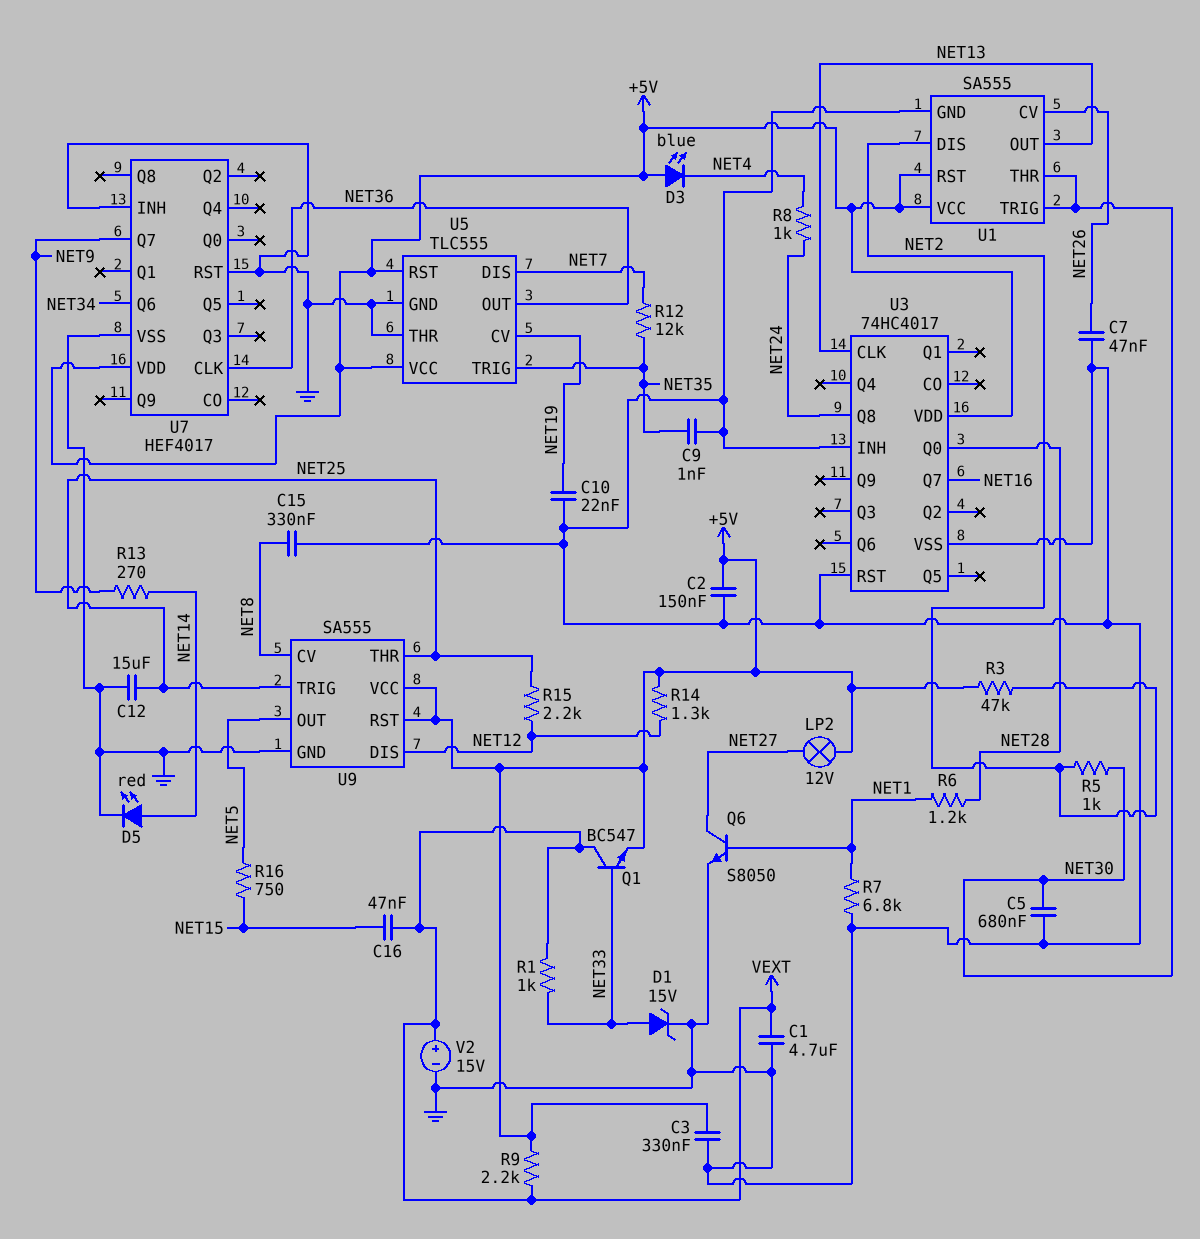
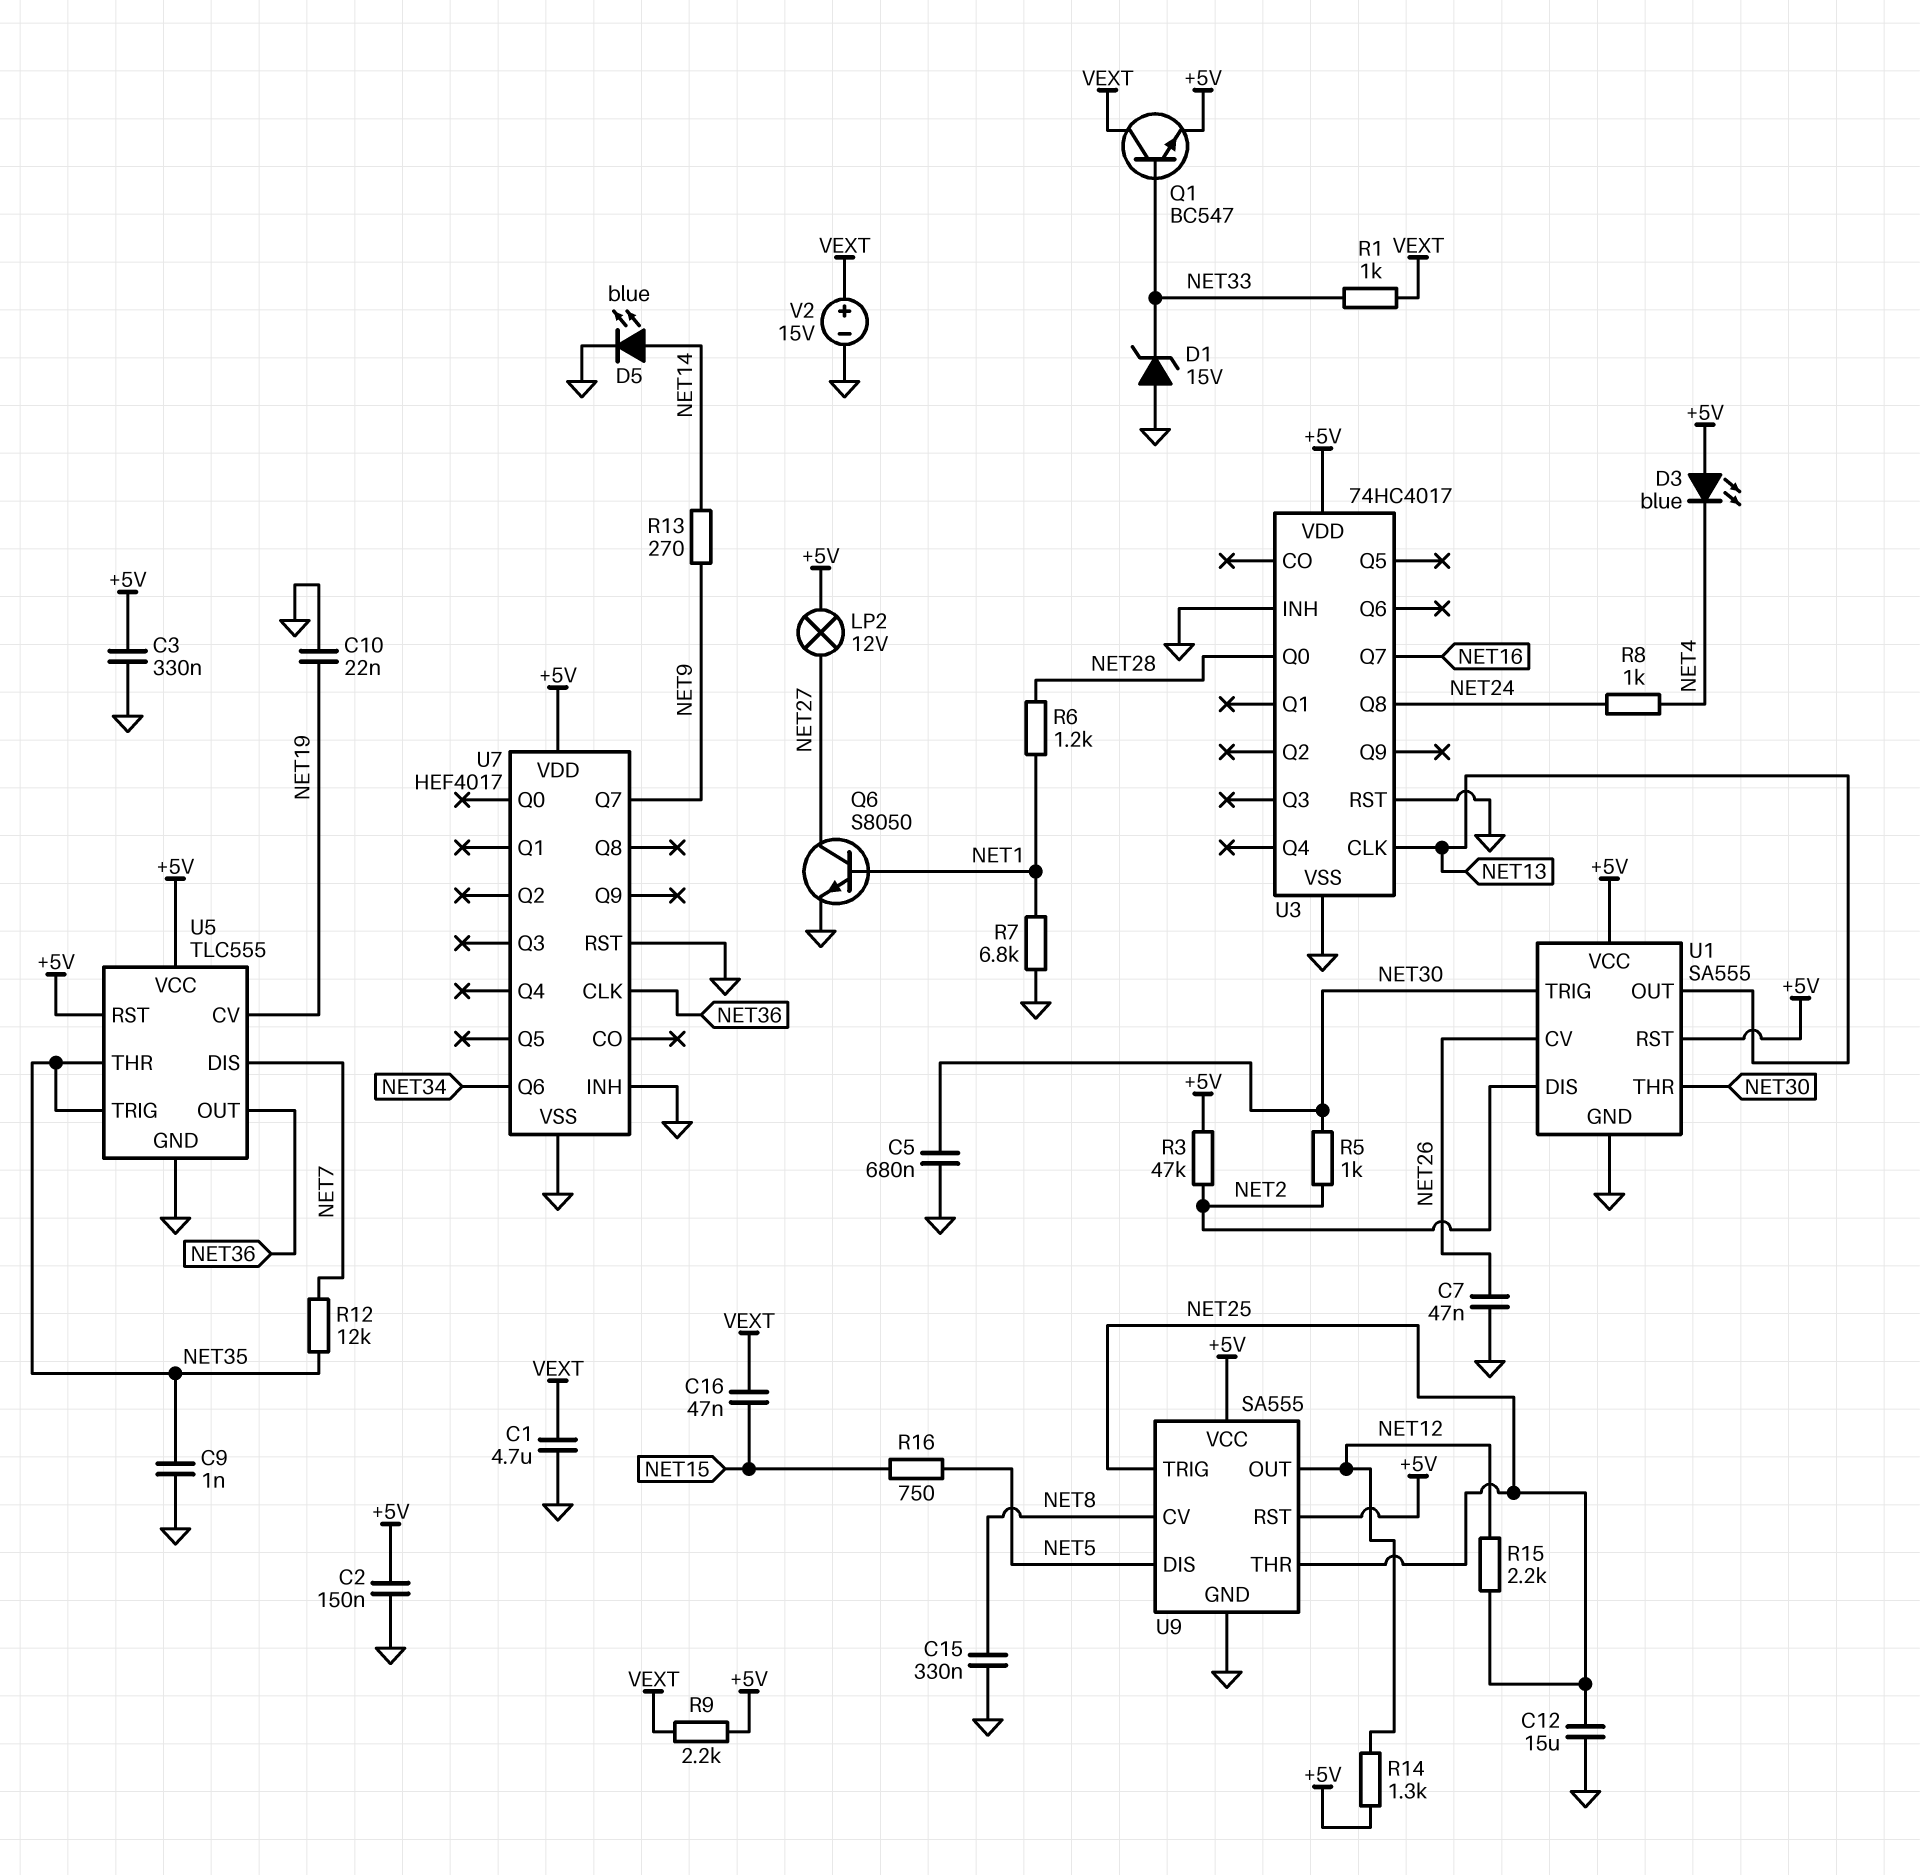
D1: zener 15V (A NET33, K GND) -> zener 15V (A GND, K NET33)
D5: LED red (A NET14, K GND) -> LED blue (A NET14, K GND)
U5 pin THR: GND -> NET35
U9 pin DIS: NET12 -> NET5
U9 pin OUT: NET5 -> NET12

